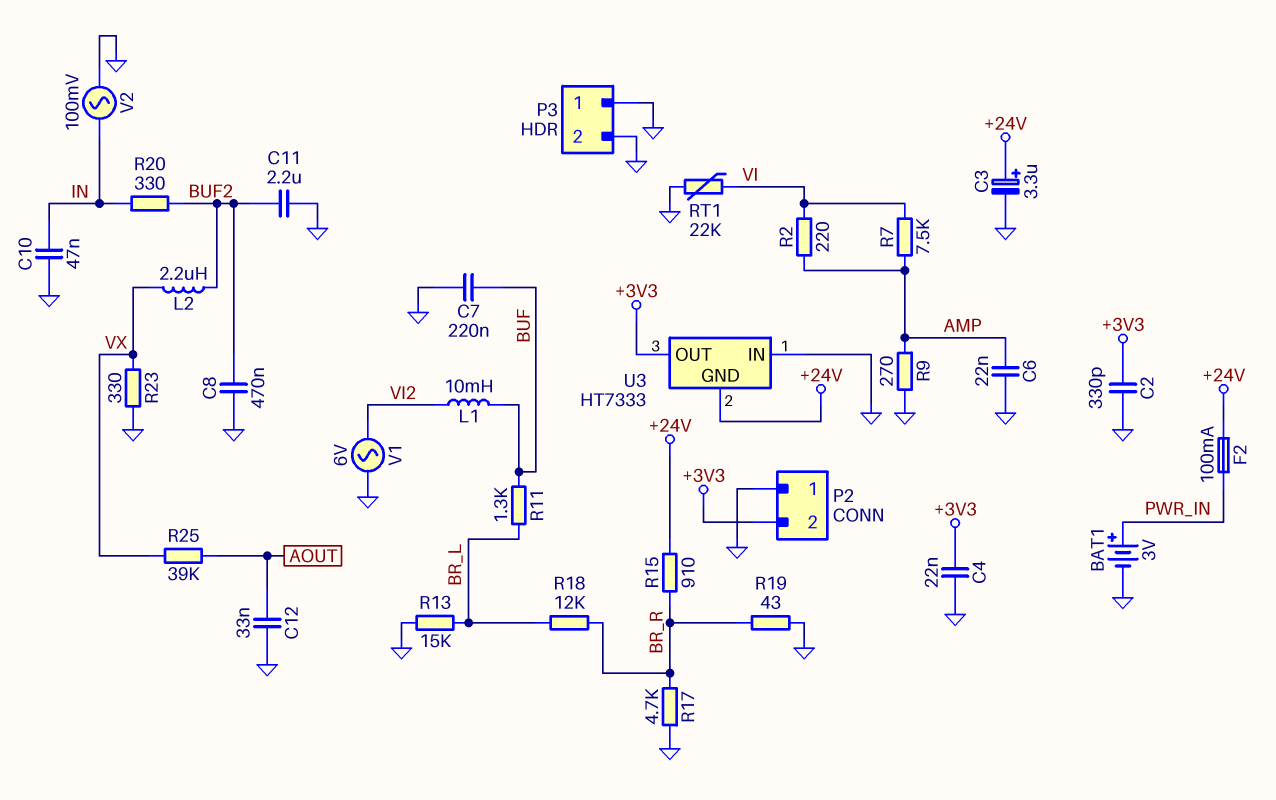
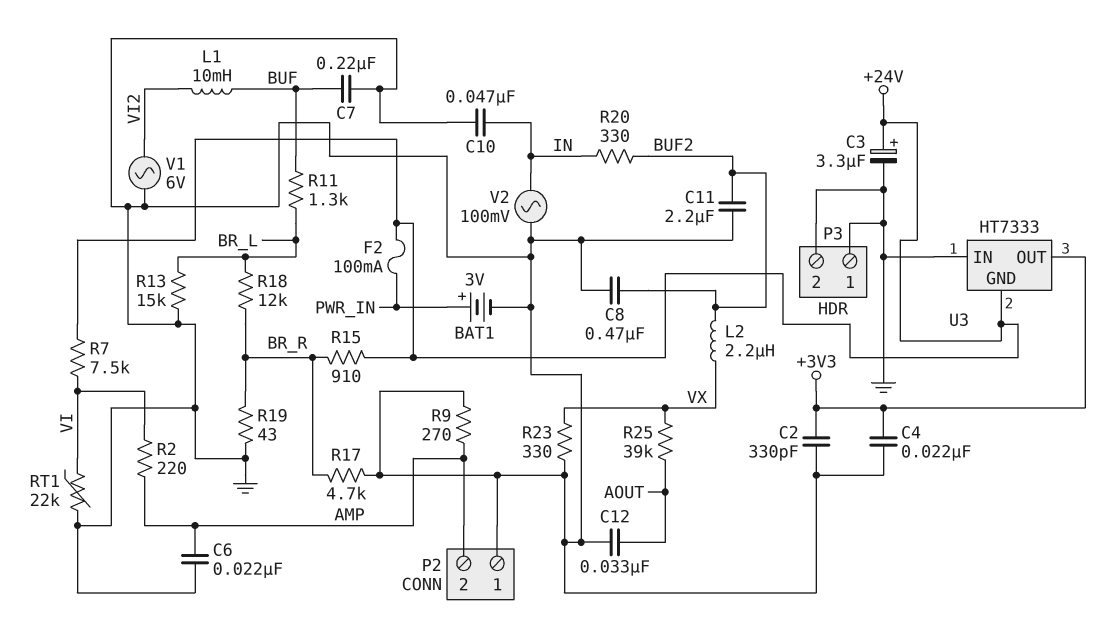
P2 pin 2: +3V3 -> AMP
R7: 7.5k (AMP, VI) -> 7.5k (+24V, VI)

